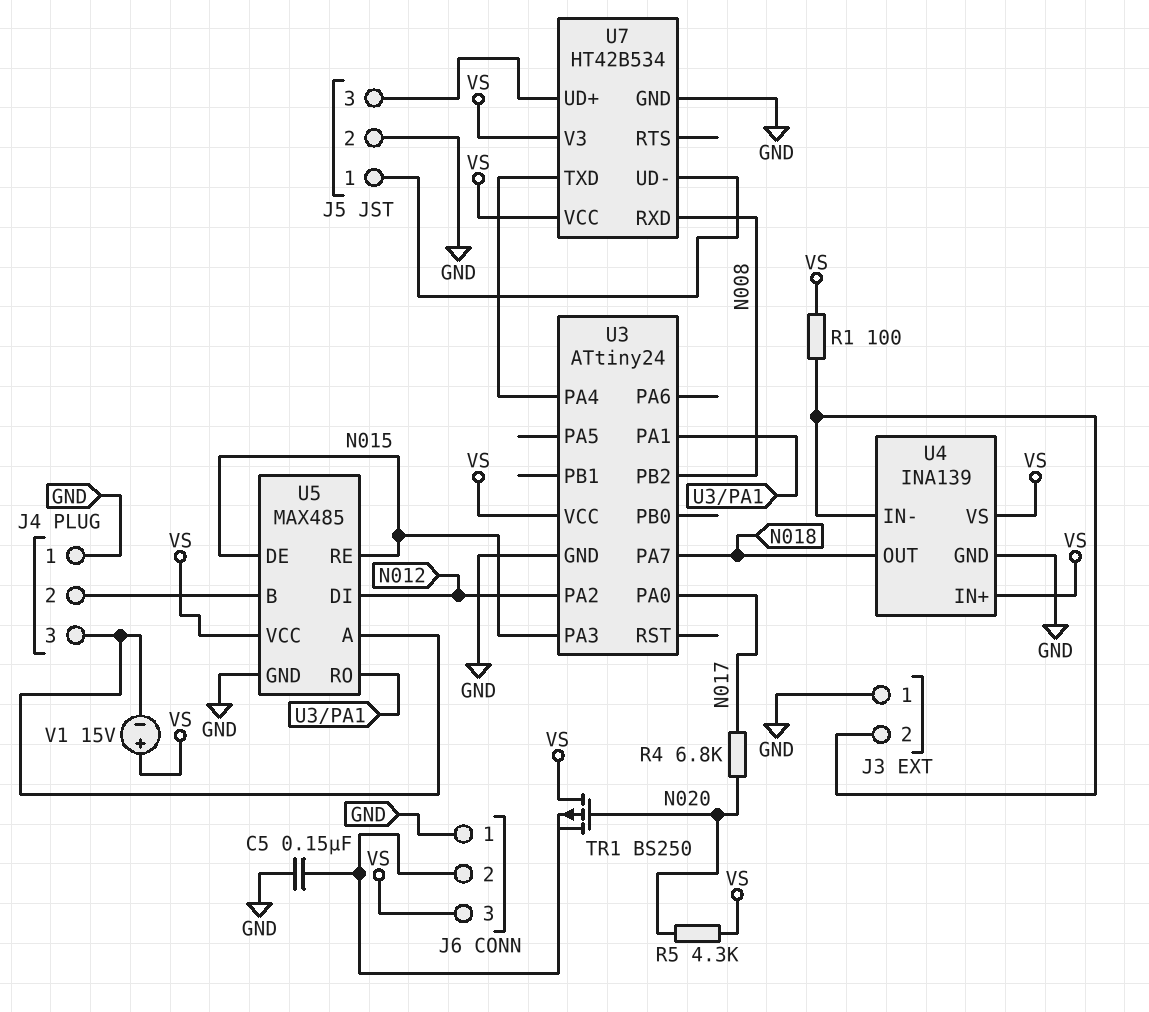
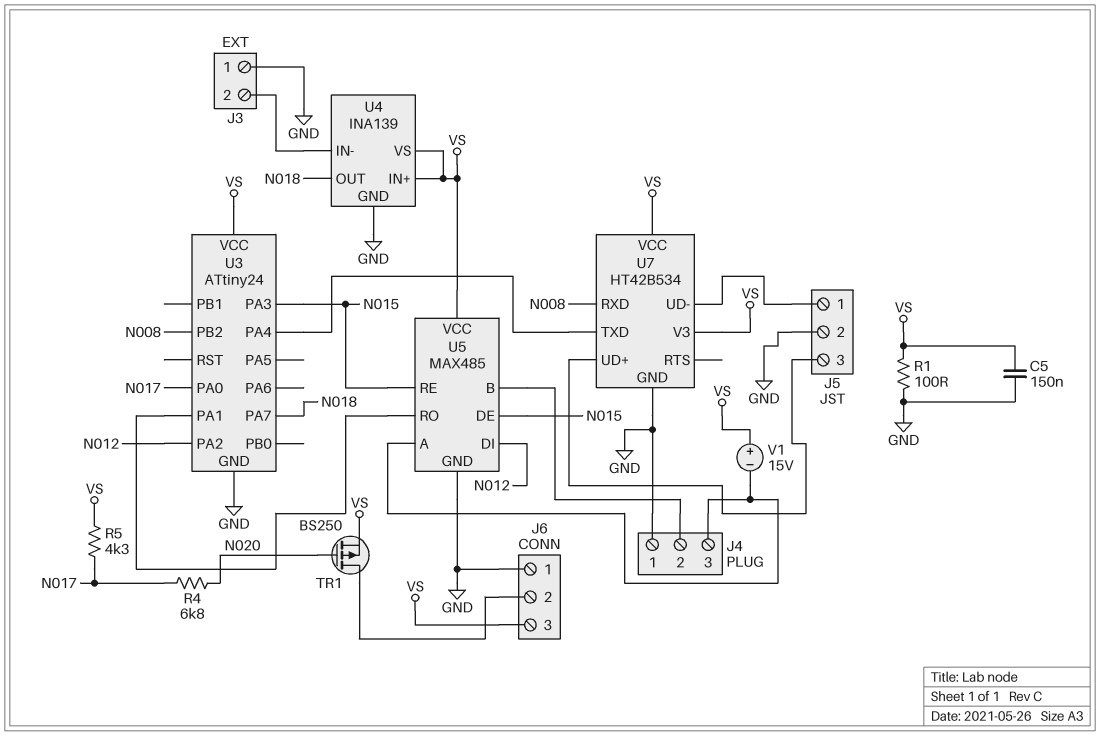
C5: 150nF (GND, J6/2) -> 150nF (GND, VS)
R1: 100 (J3/2, VS) -> 100 (GND, VS)
R5: 4.3k (N020, VS) -> 4.3k (N017, VS)
TR1: PMOS BS250 (G N020, D VS, S J6/2) -> PMOS BS250 (G N020, D J6/2, S VS)

